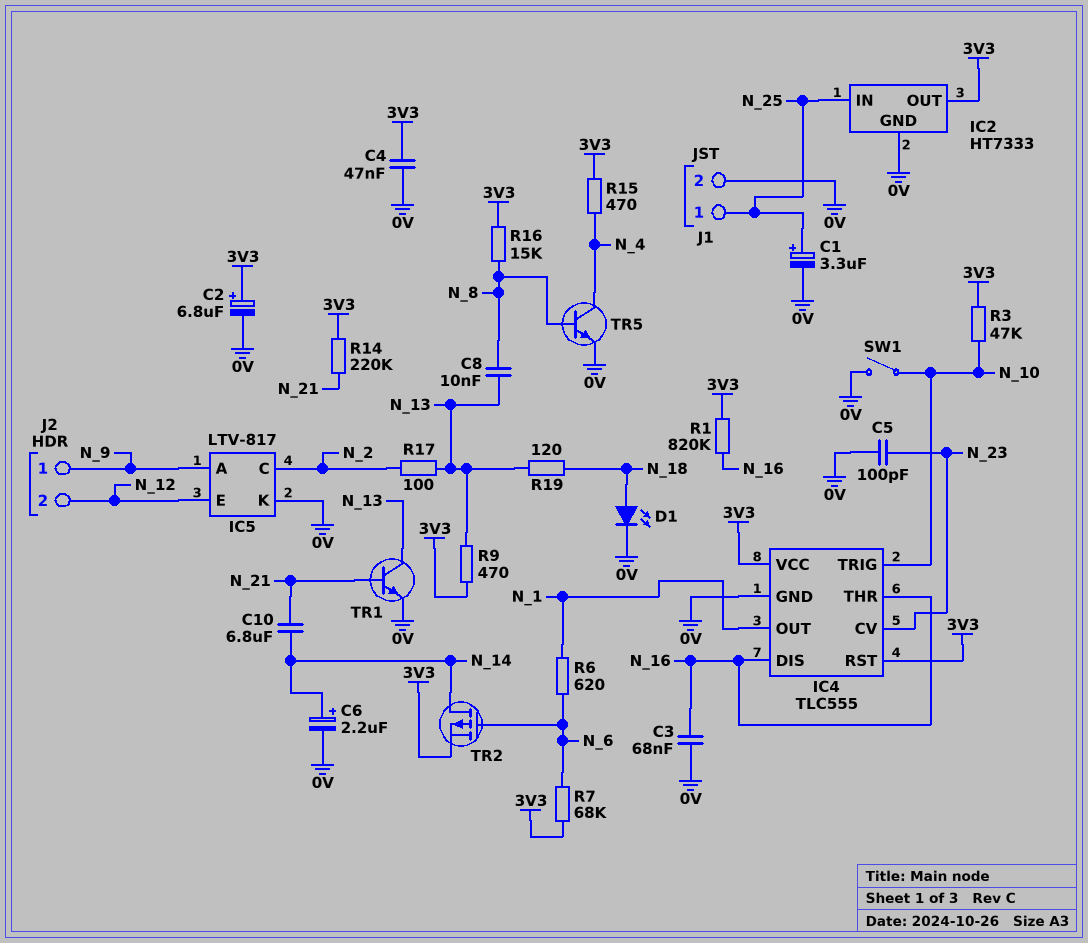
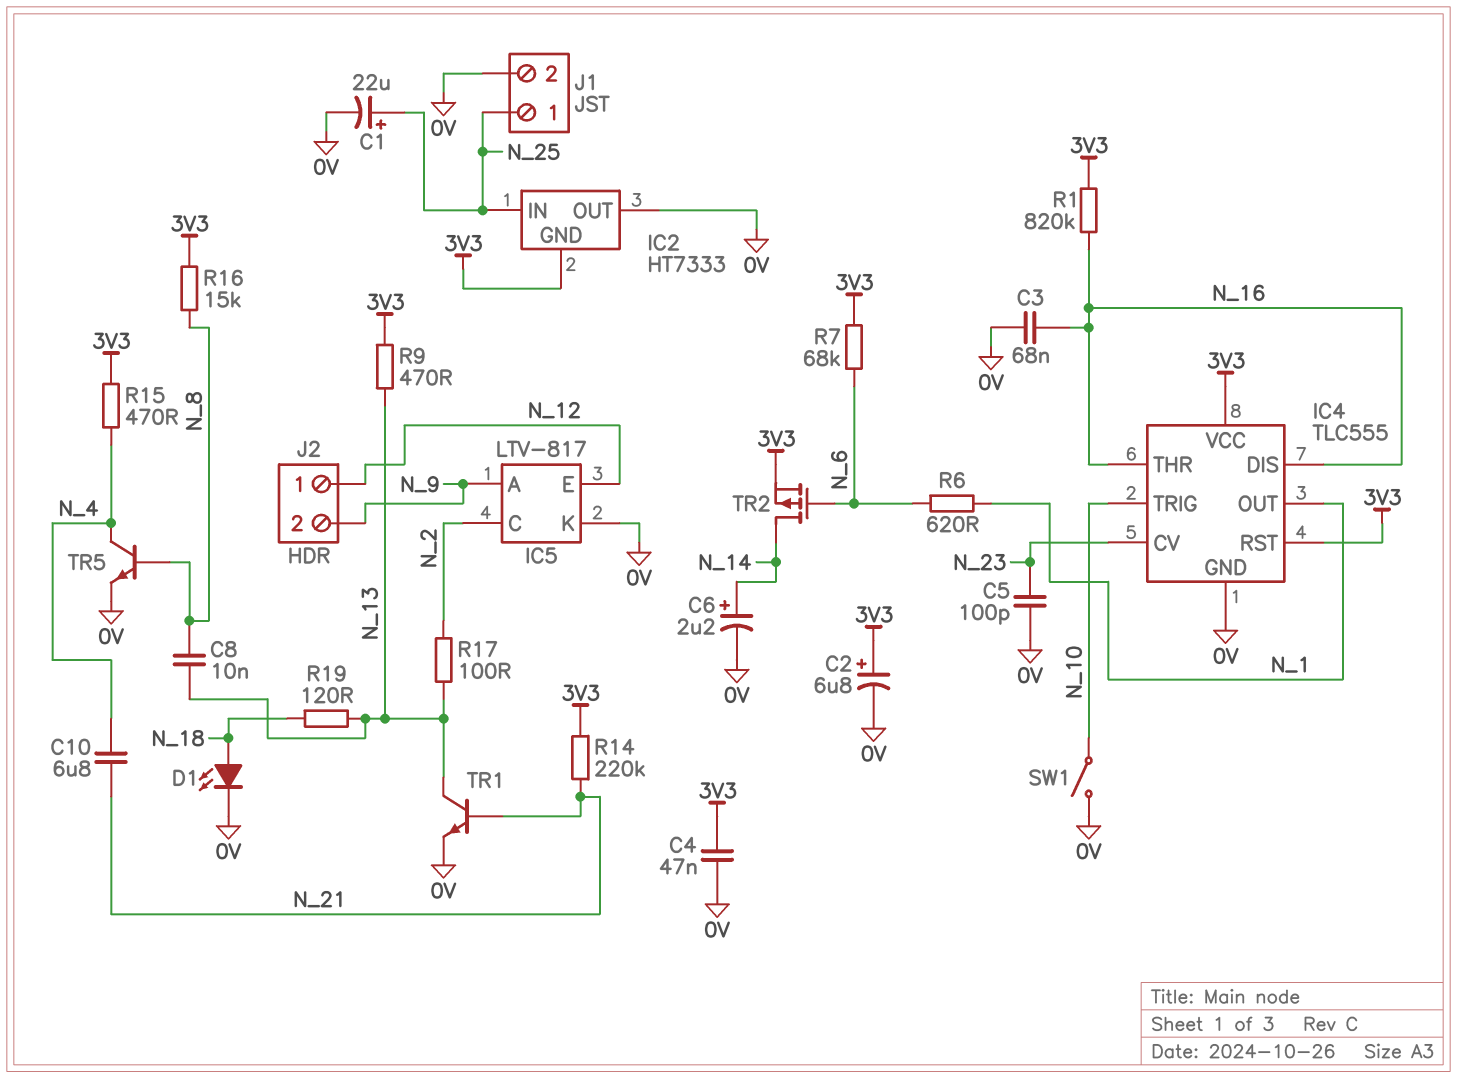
C1: 3.3uF (plus N_25, minus 0V) -> 22uF (plus N_25, minus 0V)
C10: 6.8uF (N_14, N_21) -> 6.8uF (N_4, N_21)
IC2 pin GND: 0V -> 3V3
IC2 pin OUT: 3V3 -> 0V
J2 pin 1: N_9 -> N_12
J2 pin 2: N_12 -> N_9
R3: 47k (3V3, N_10) -> none

